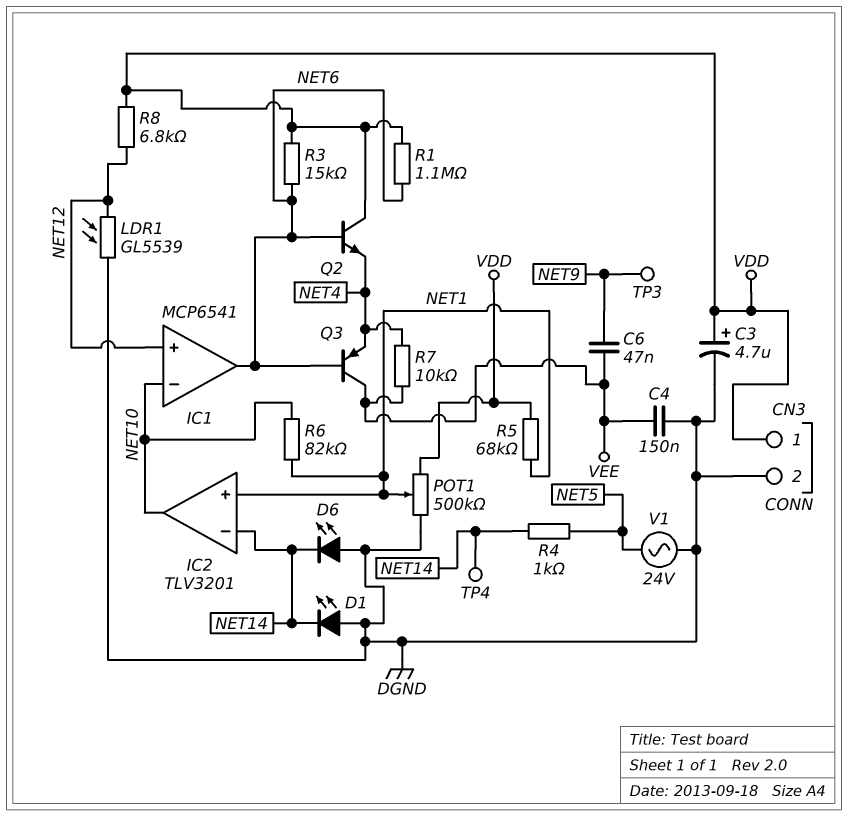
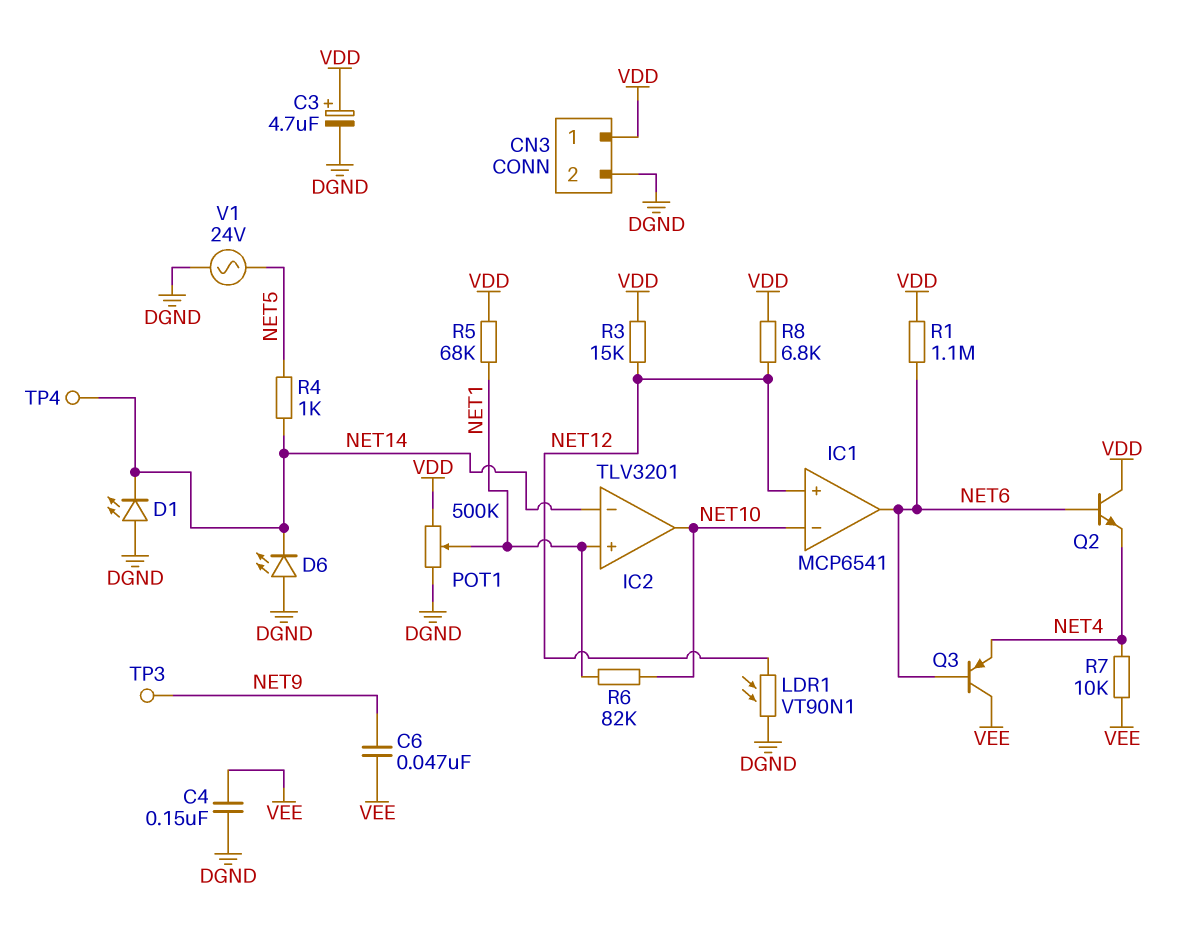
LDR1: GL5539 (DGND, NET12) -> VT90N1 (DGND, NET12)
R3: 15k (NET6, VDD) -> 15k (NET12, VDD)

